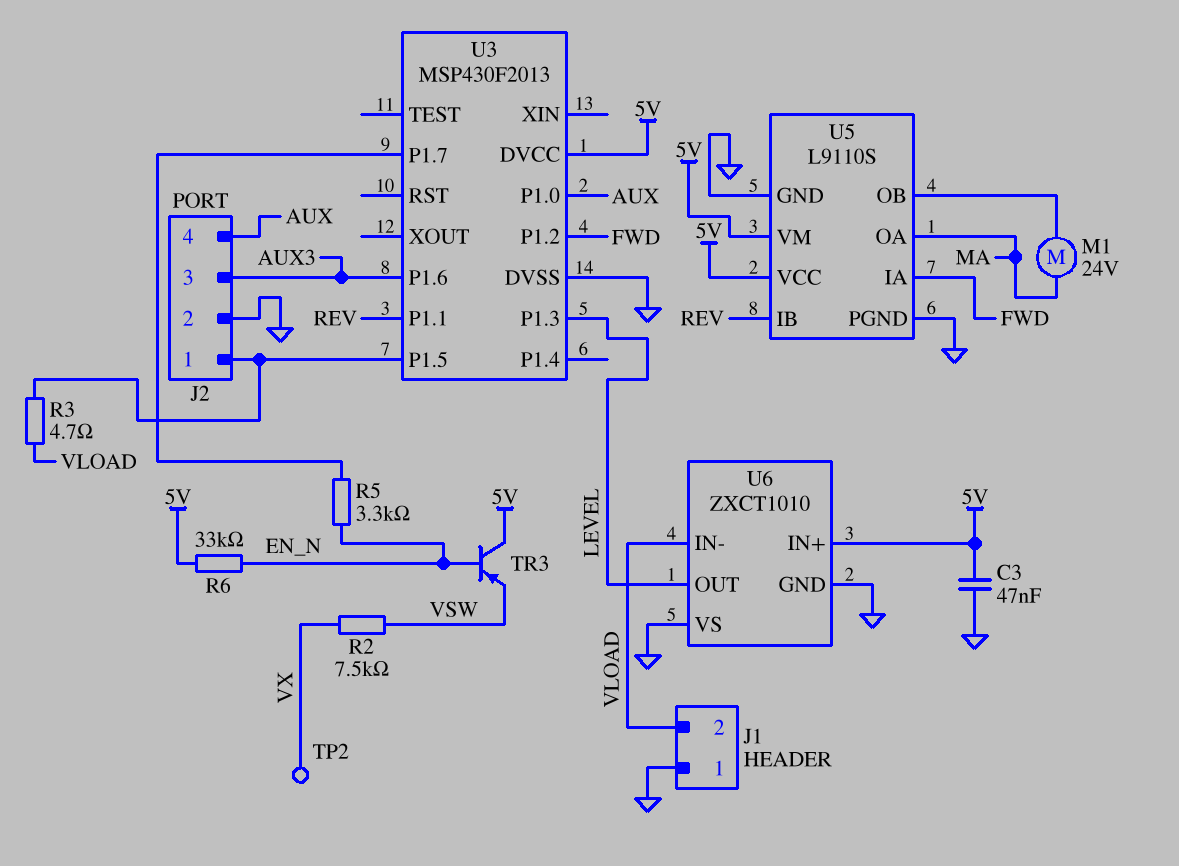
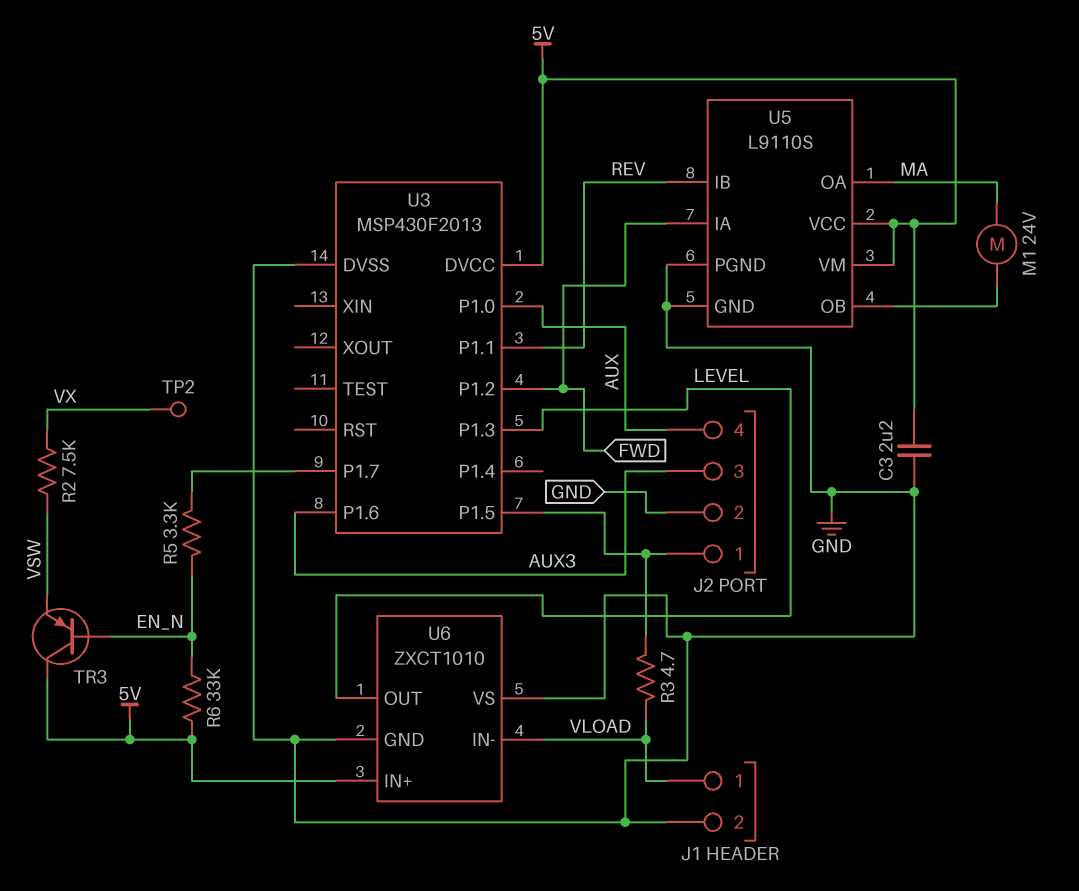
C3: 47nF (5V, GND) -> 2.2uF (5V, GND)
J1 pin 1: GND -> VLOAD
J1 pin 2: VLOAD -> GND

